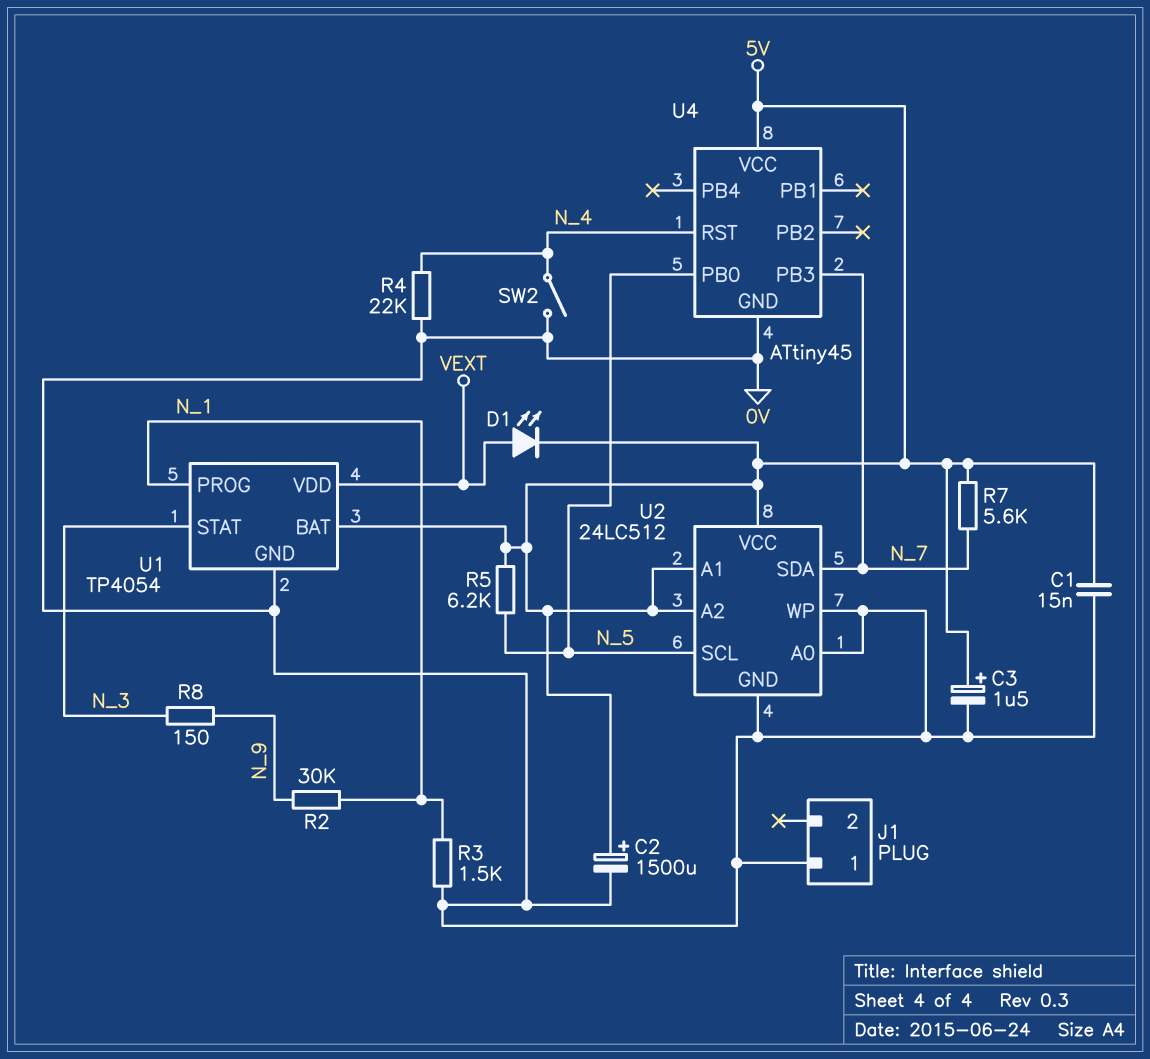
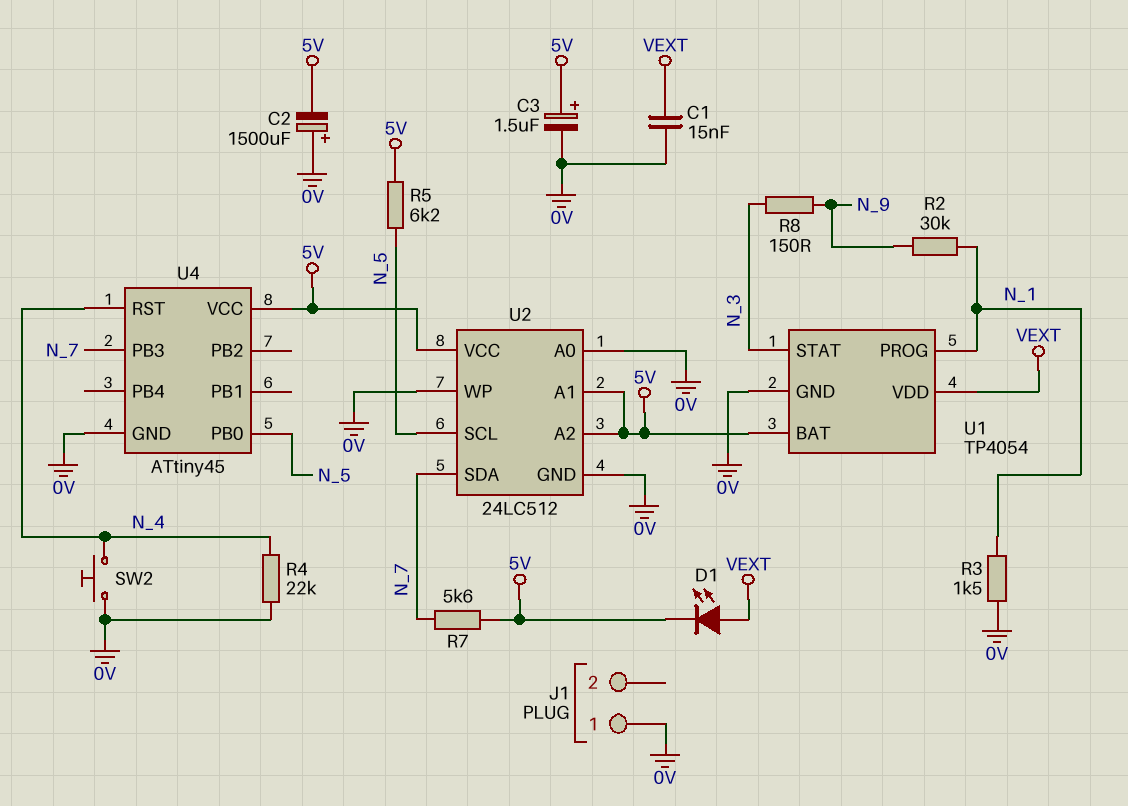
C1: 15nF (0V, 5V) -> 15nF (0V, VEXT)
C2: 1500uF (plus 5V, minus 0V) -> 1500uF (plus 0V, minus 5V)
SW2: switch (0V, N_4) -> button (0V, N_4)

